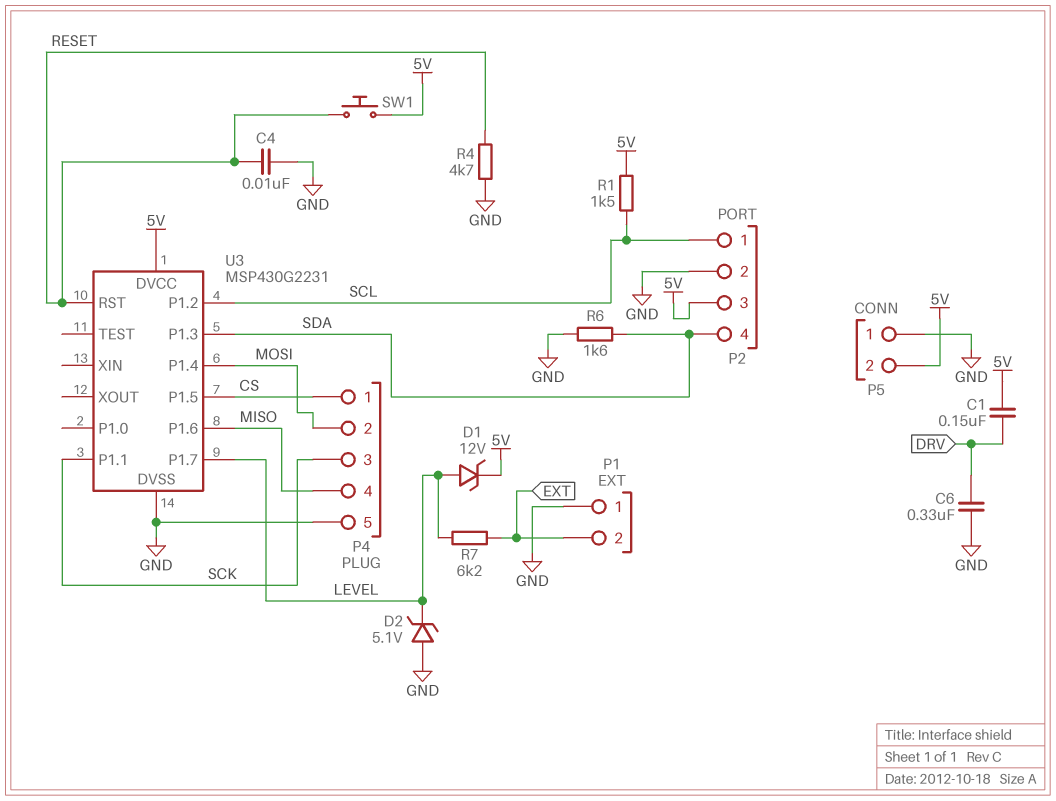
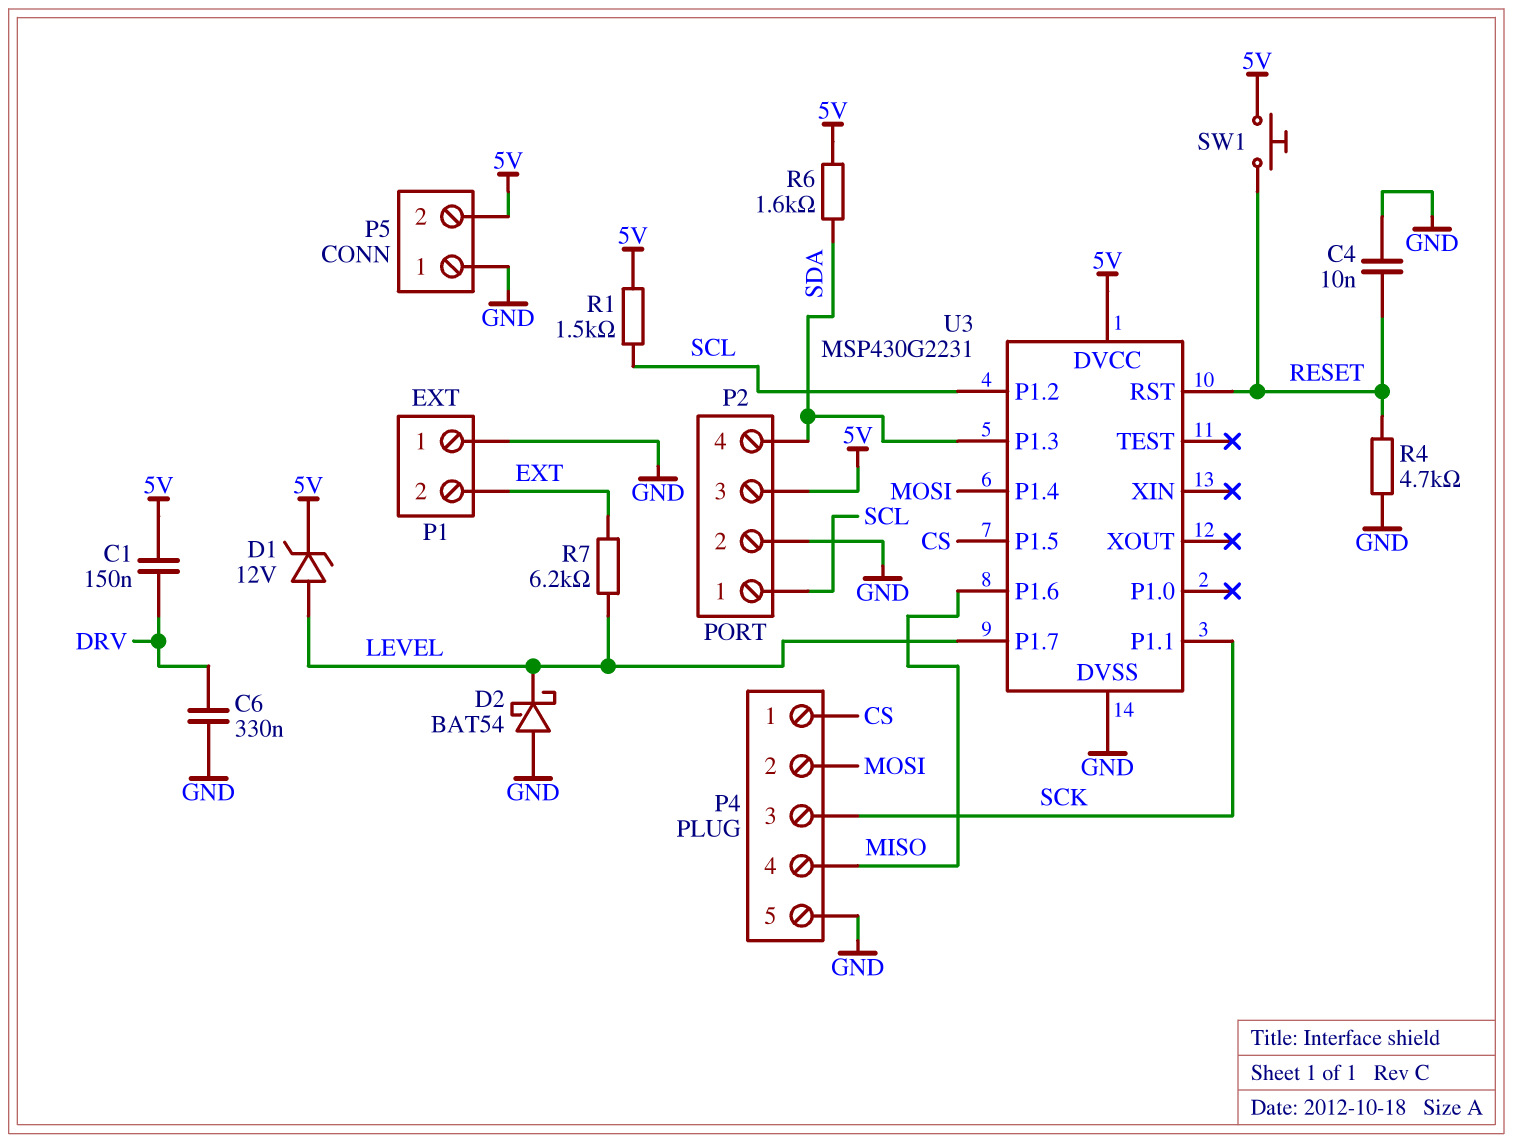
D2: zener 5.1V (A GND, K LEVEL) -> schottky BAT54 (A GND, K LEVEL)
R6: 1.6k (GND, SDA) -> 1.6k (5V, SDA)

